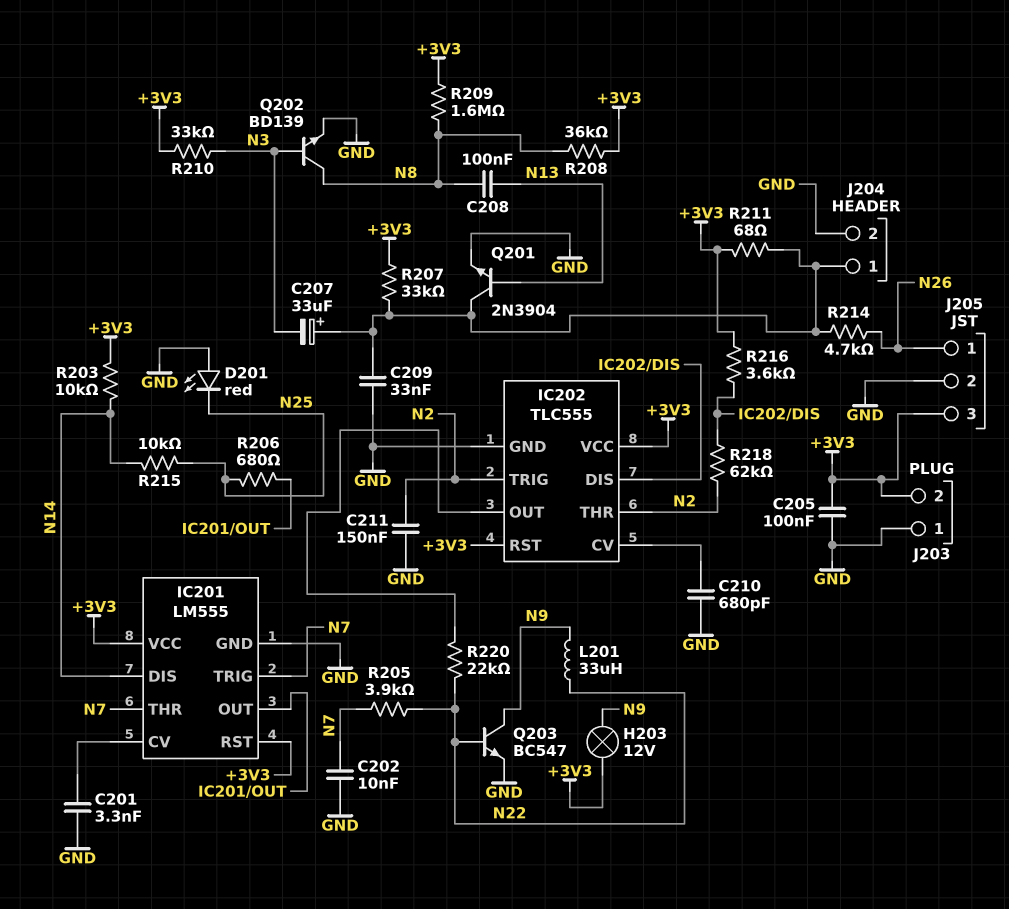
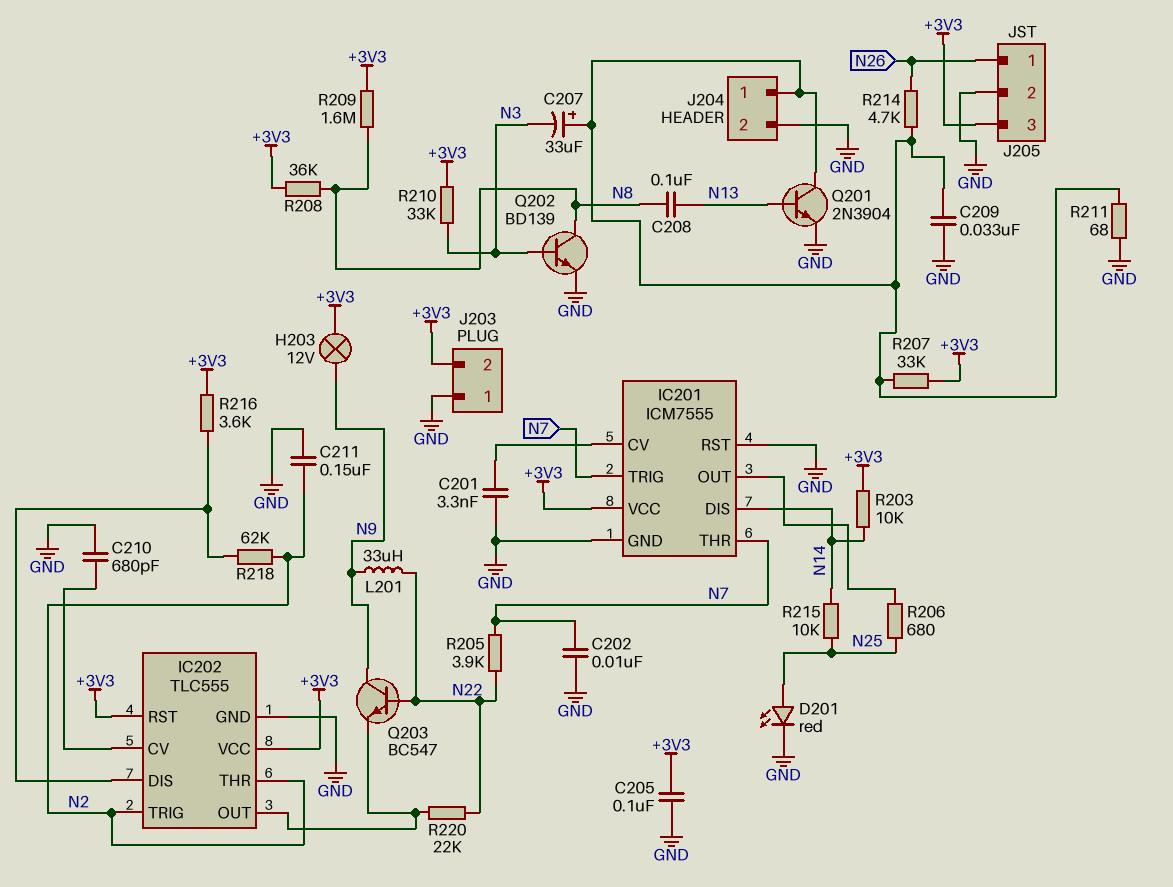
D201: LED red (A GND, K N25) -> LED red (A N25, K GND)
IC201: LM555 -> ICM7555
IC201 pin RST: +3V3 -> GND
Q203: NPN BC547 (B N22, C N9, E GND) -> NPN BC547 (B N22, C N9, E IC202/OUT)
R211: 68 (+3V3, J204/1) -> 68 (GND, J204/1)

